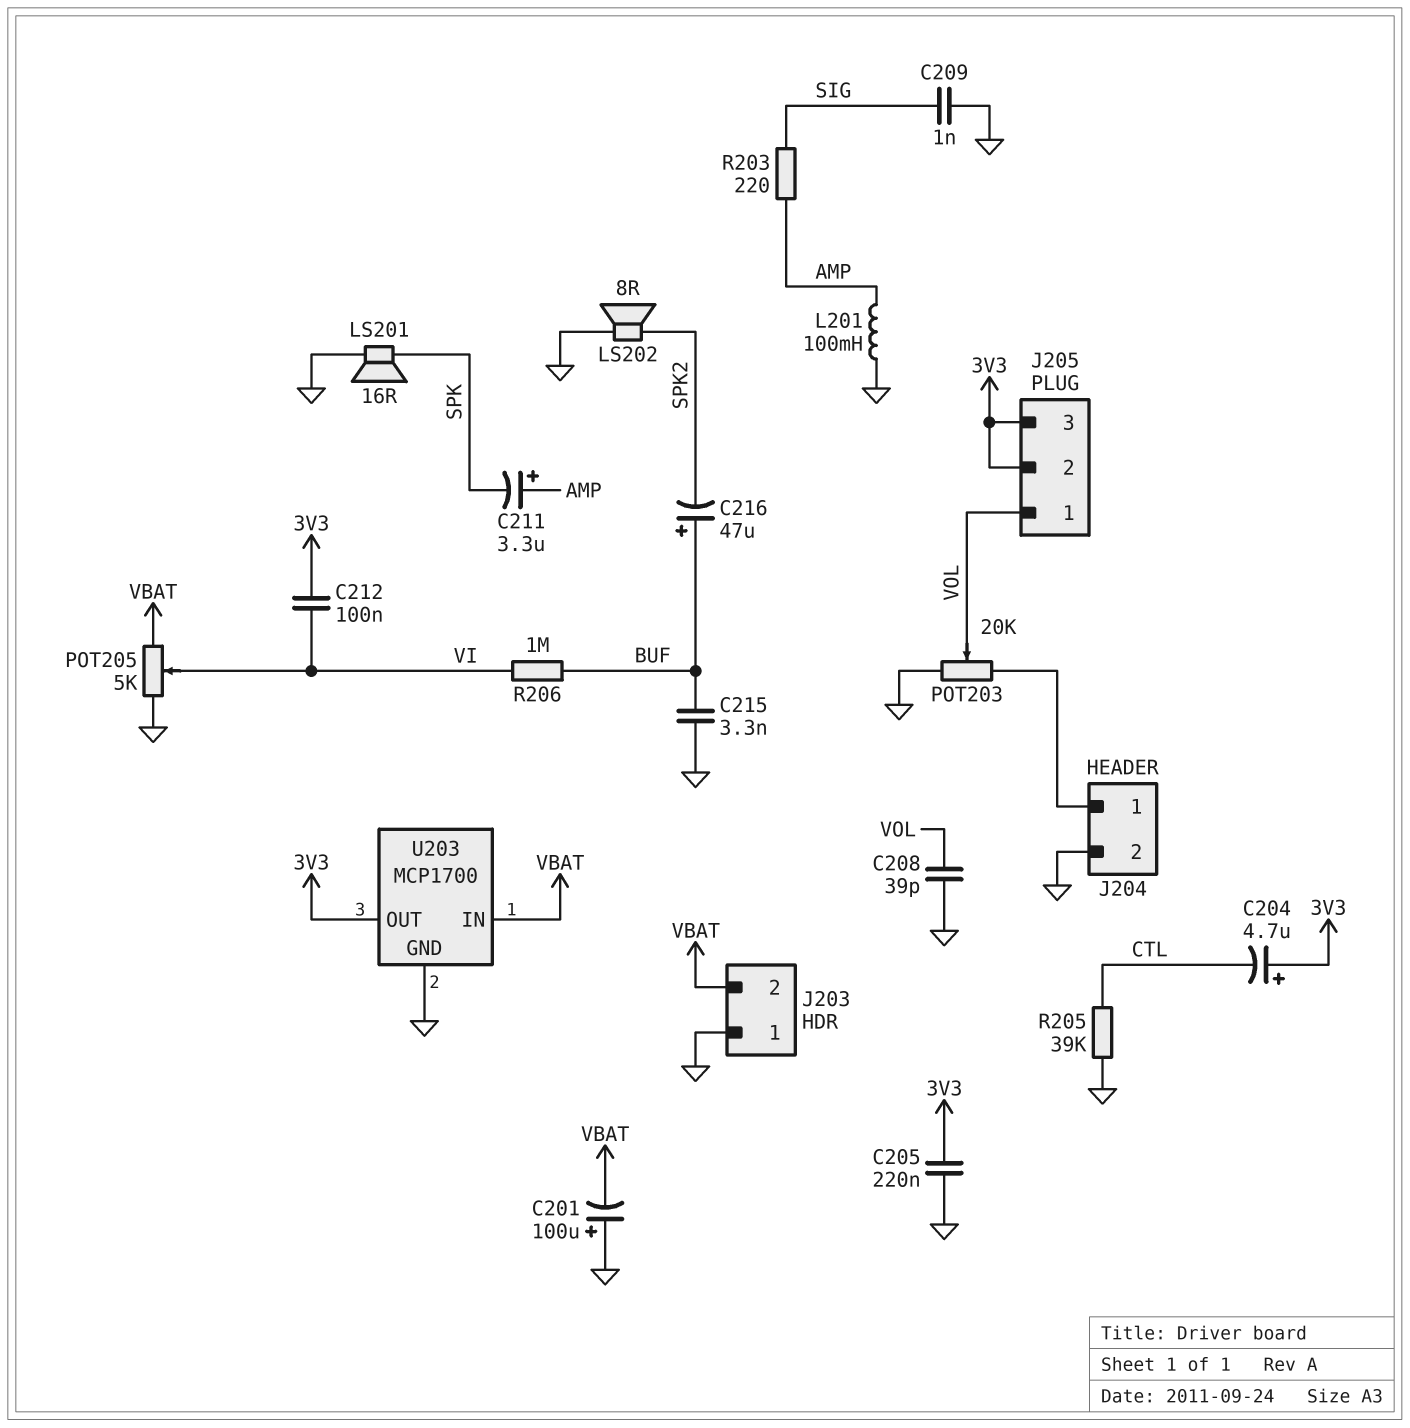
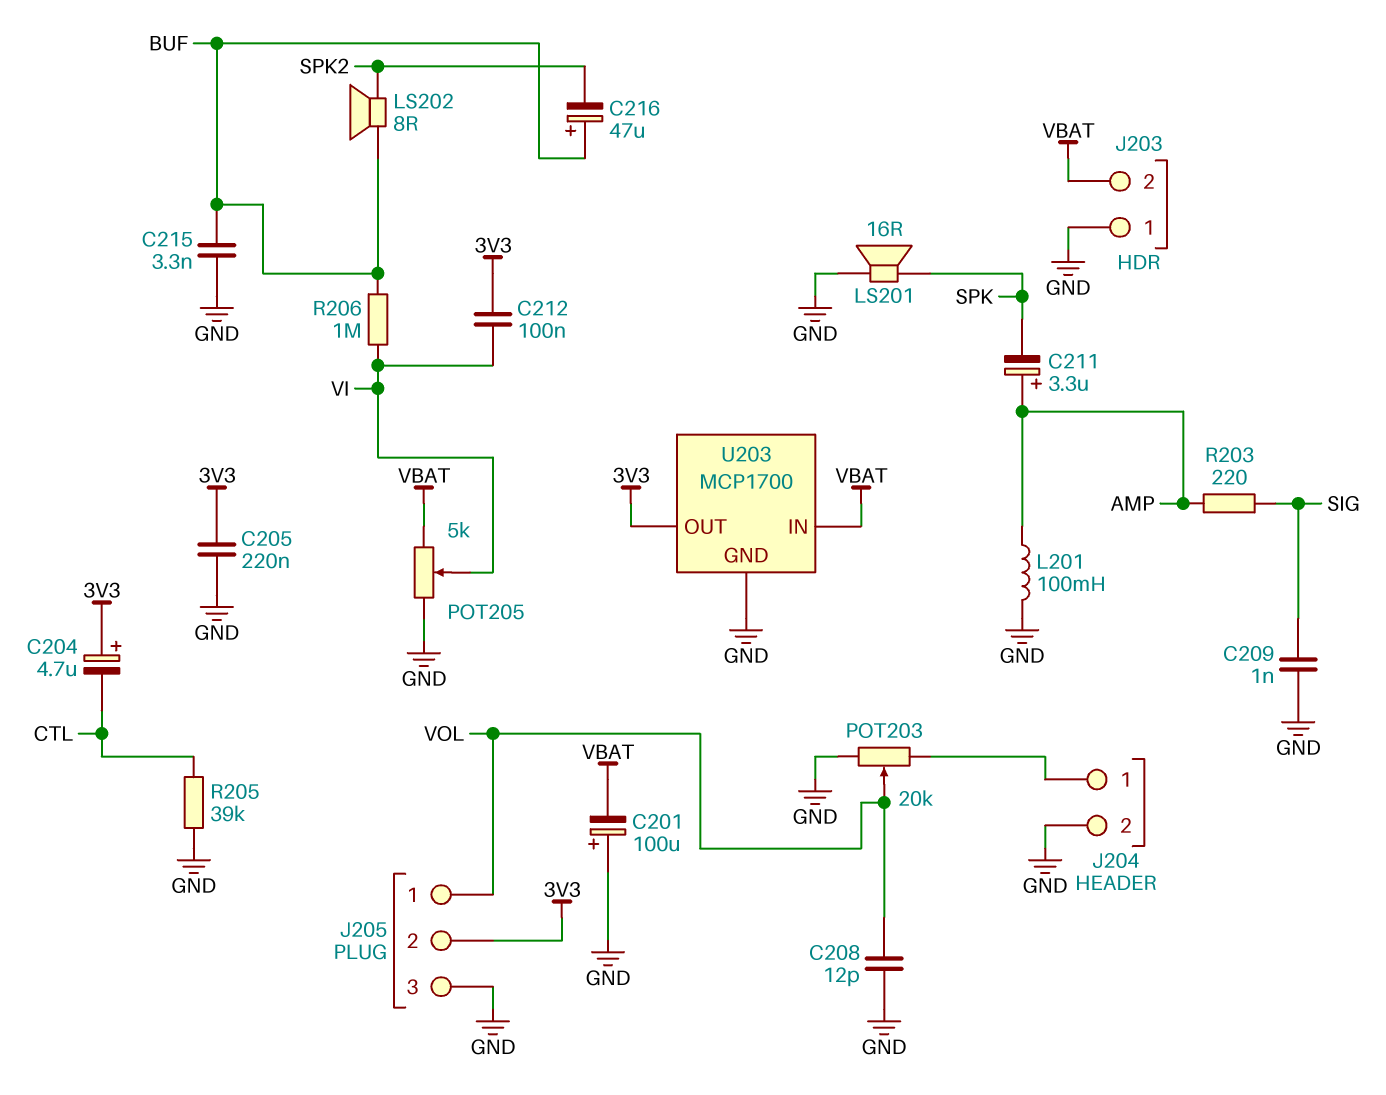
C208: 39pF (GND, VOL) -> 12pF (GND, VOL)
J205 pin 3: 3V3 -> GND
LS202: speaker 8R (GND, SPK2) -> speaker 8R (BUF, SPK2)

